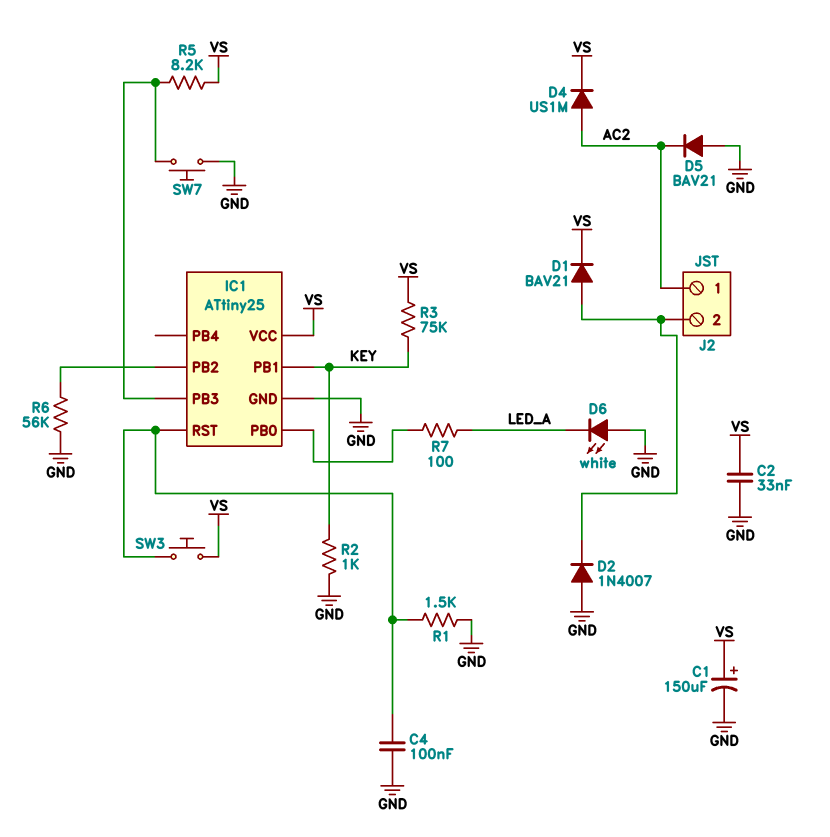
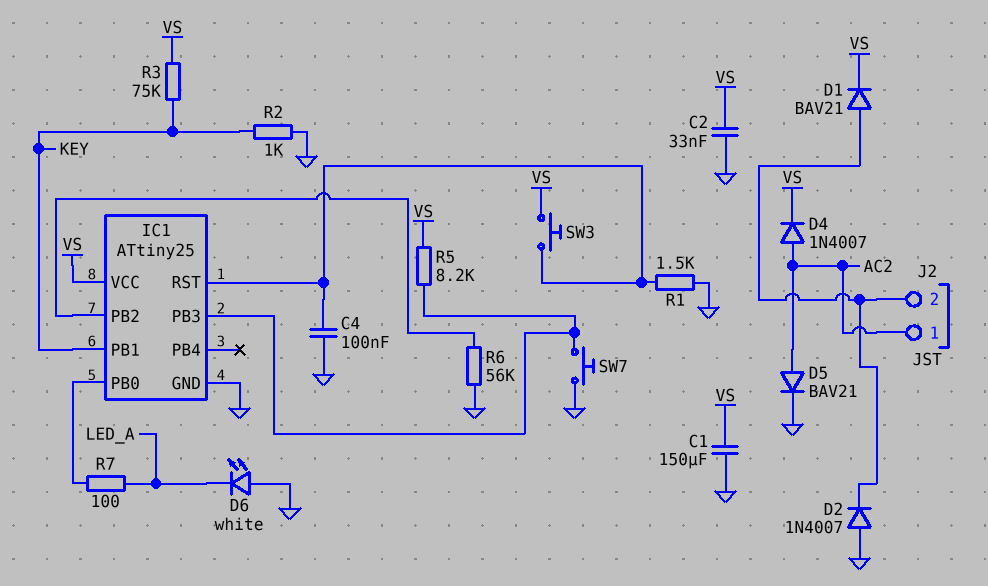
C1: 150uF (plus VS, minus GND) -> 150uF (GND, VS)
D4: diode US1M (A AC2, K VS) -> diode 1N4007 (A AC2, K VS)
D5: diode BAV21 (A GND, K AC2) -> diode BAV21 (A AC2, K GND)

